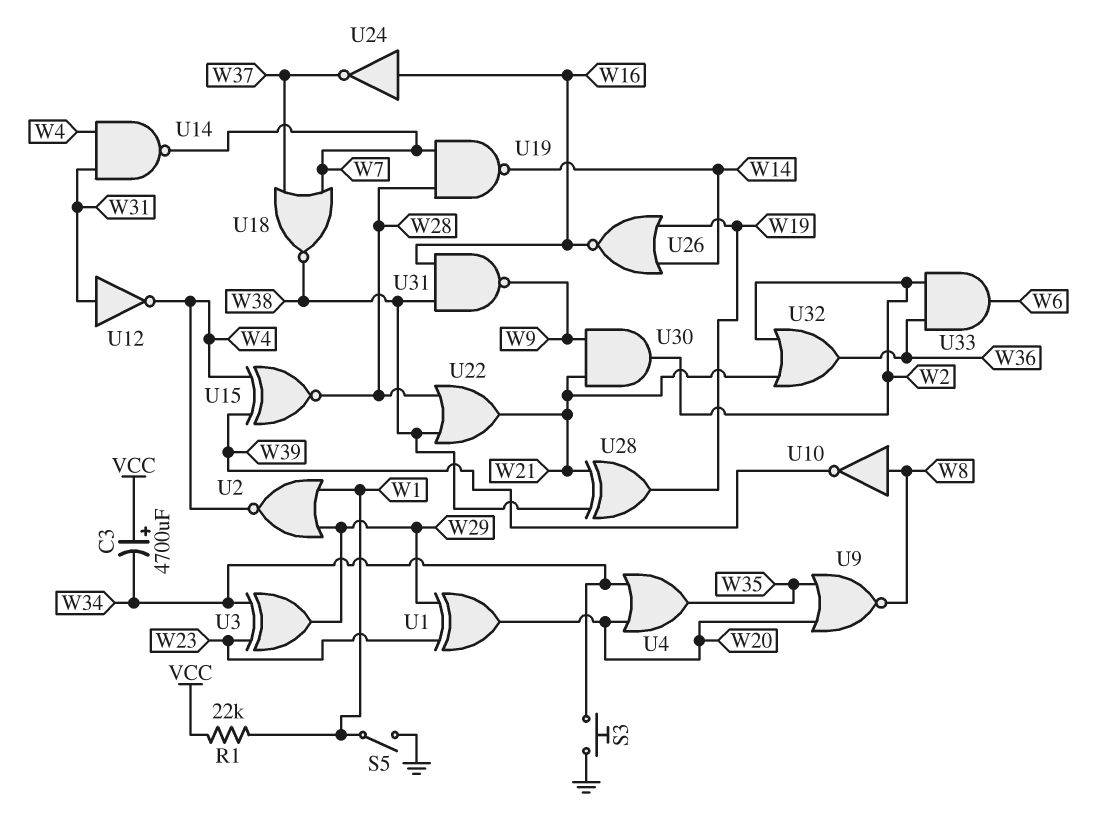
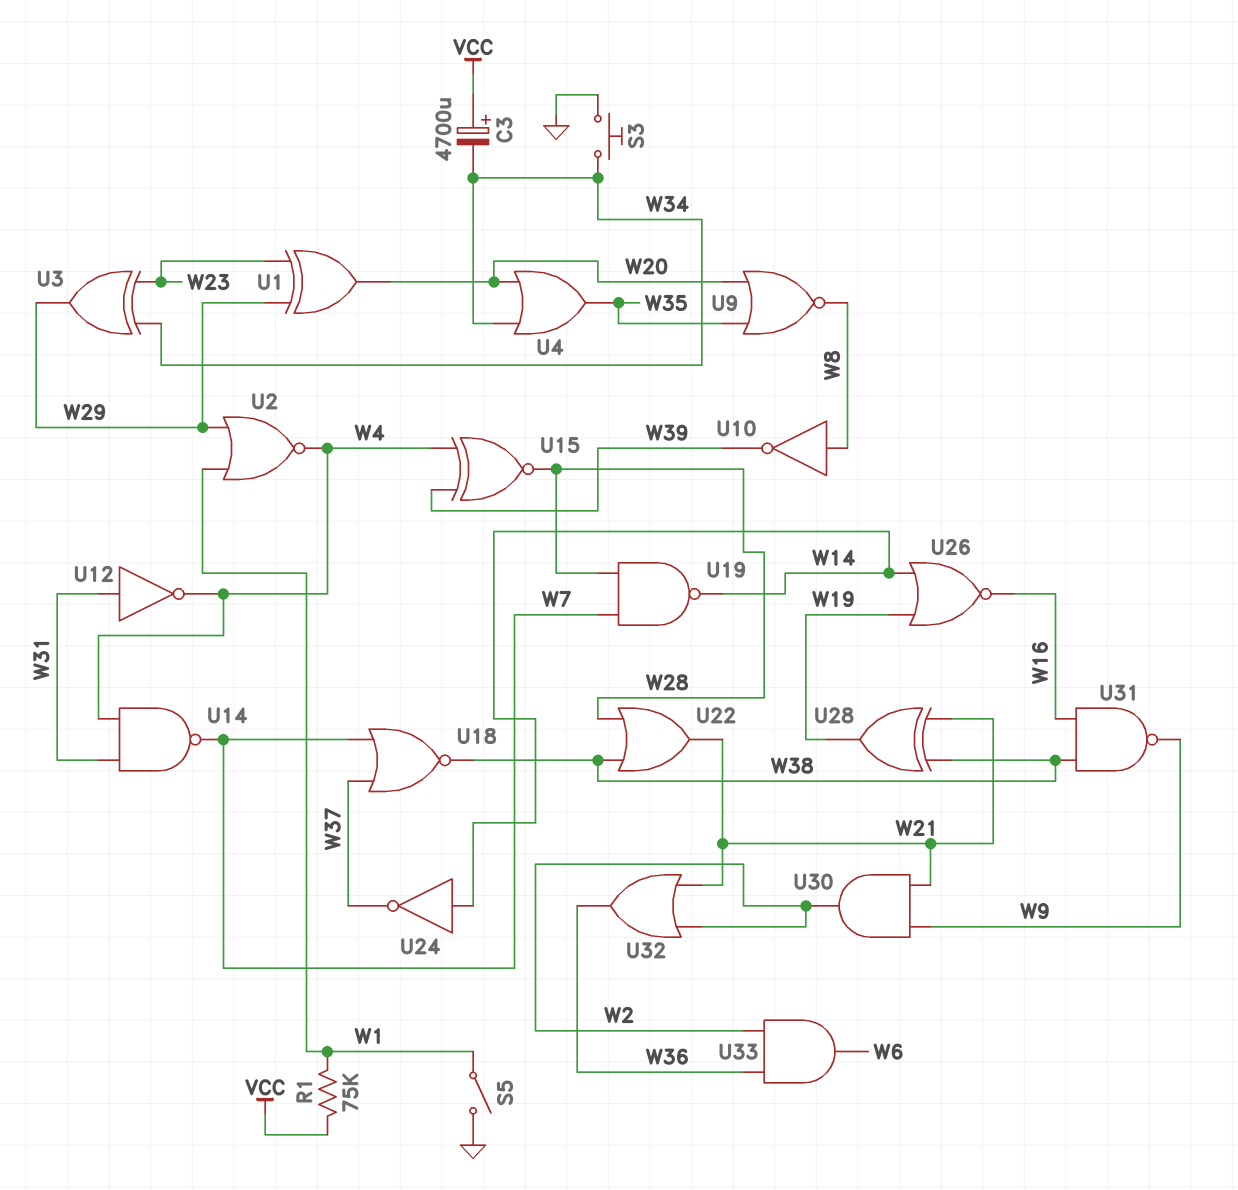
R1: 22k (VCC, W1) -> 75k (VCC, W1)
U24: NOT (in W16, out W37) -> NOT (in W14, out W37)

